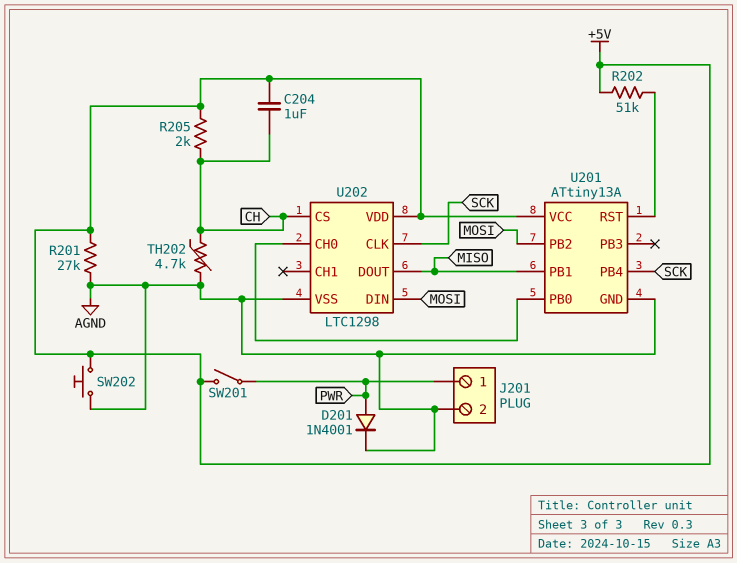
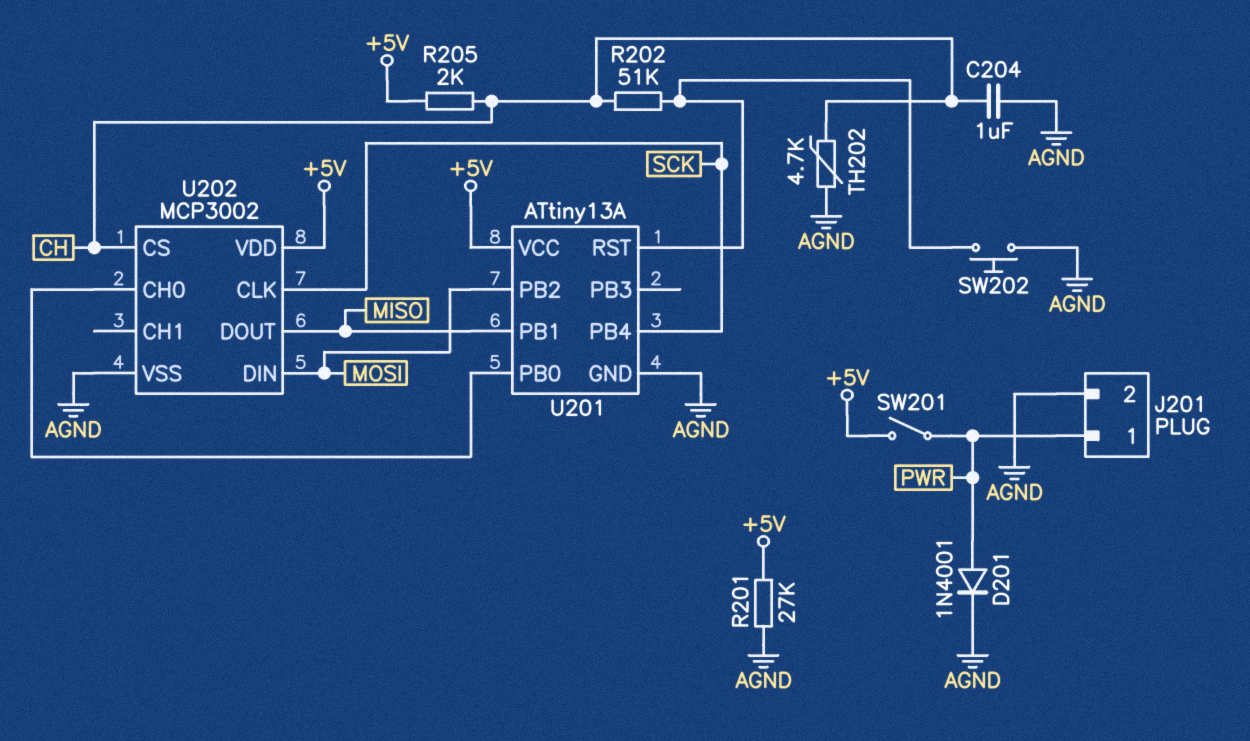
C204: 1uF (+5V, CH) -> 1uF (AGND, CH)
R202: 51k (+5V, U201/RST) -> 51k (CH, U201/RST)
SW202: button (+5V, AGND) -> button (AGND, U201/RST)
U202: LTC1298 -> MCP3002

